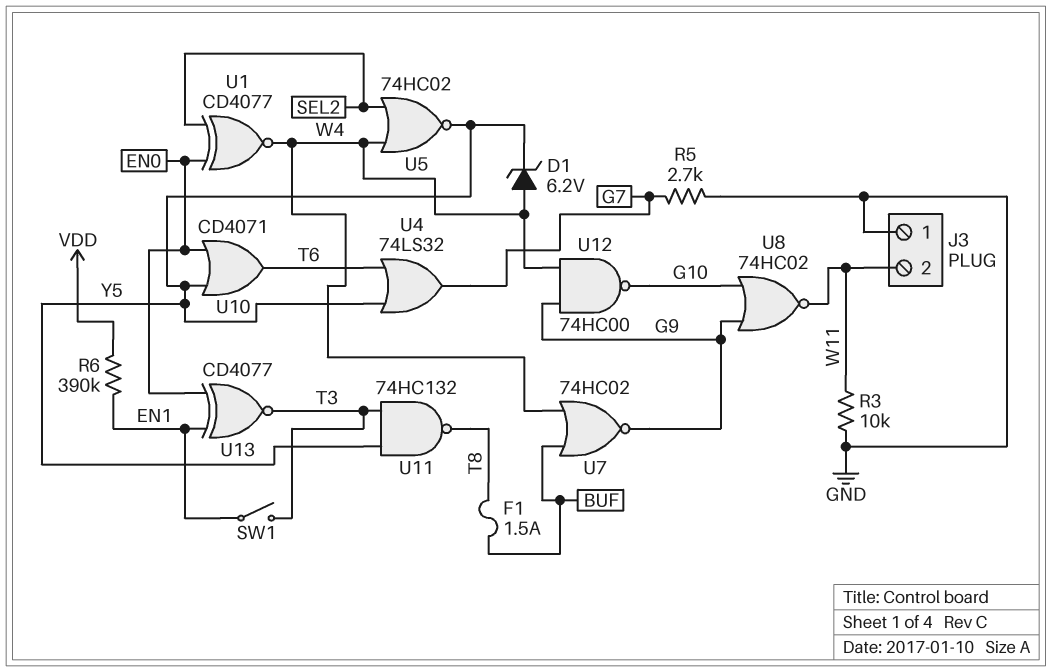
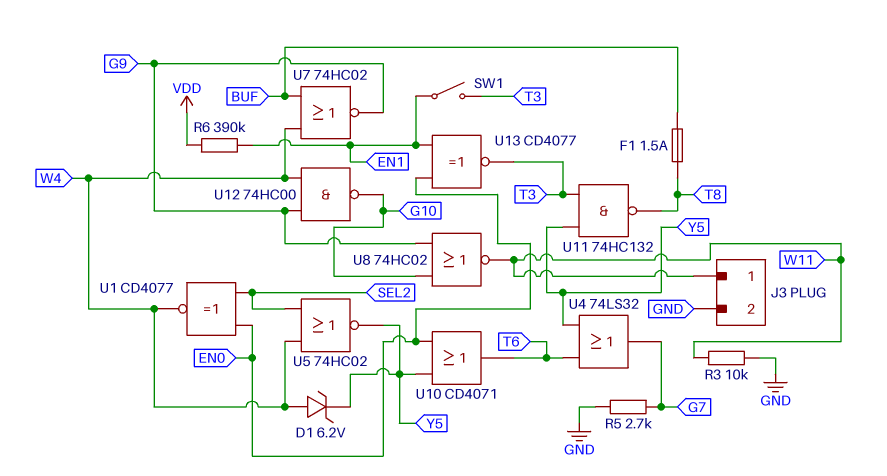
J3 pin 1: GND -> W11
J3 pin 2: W11 -> GND

